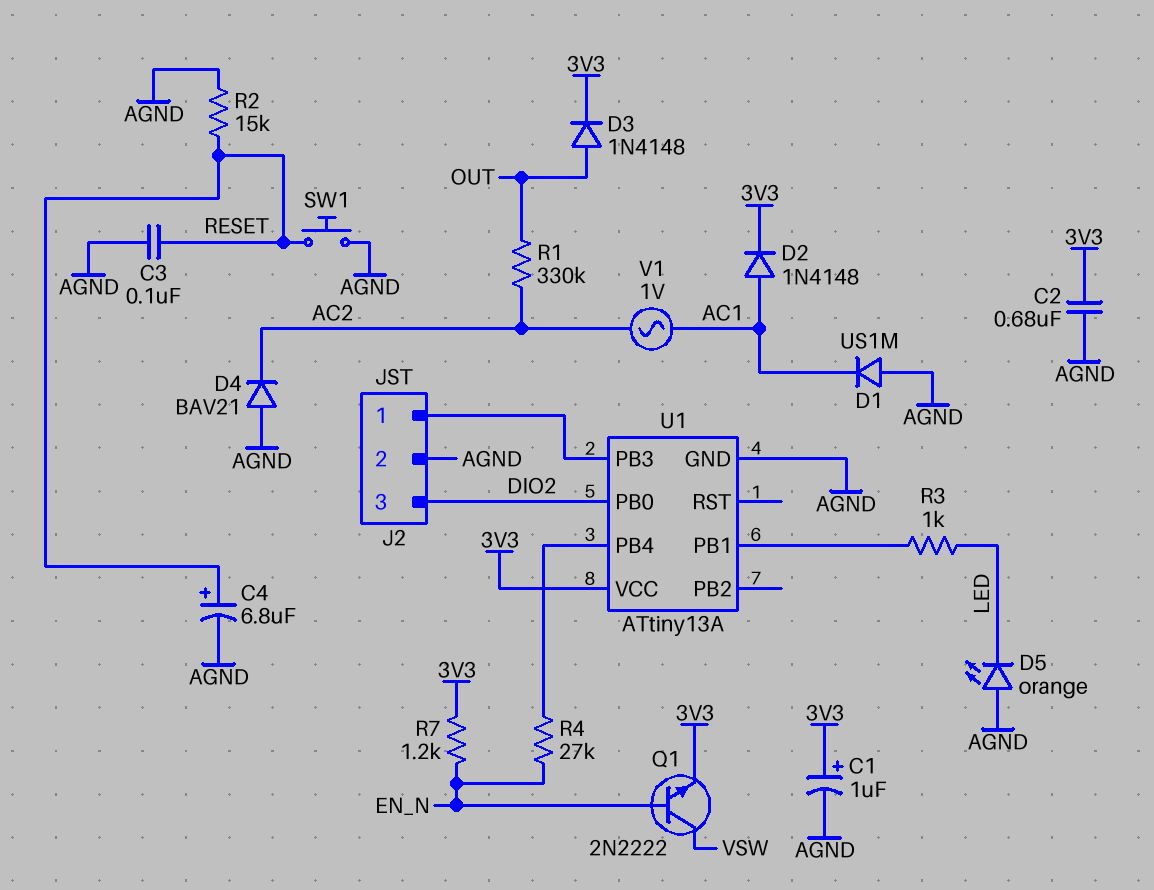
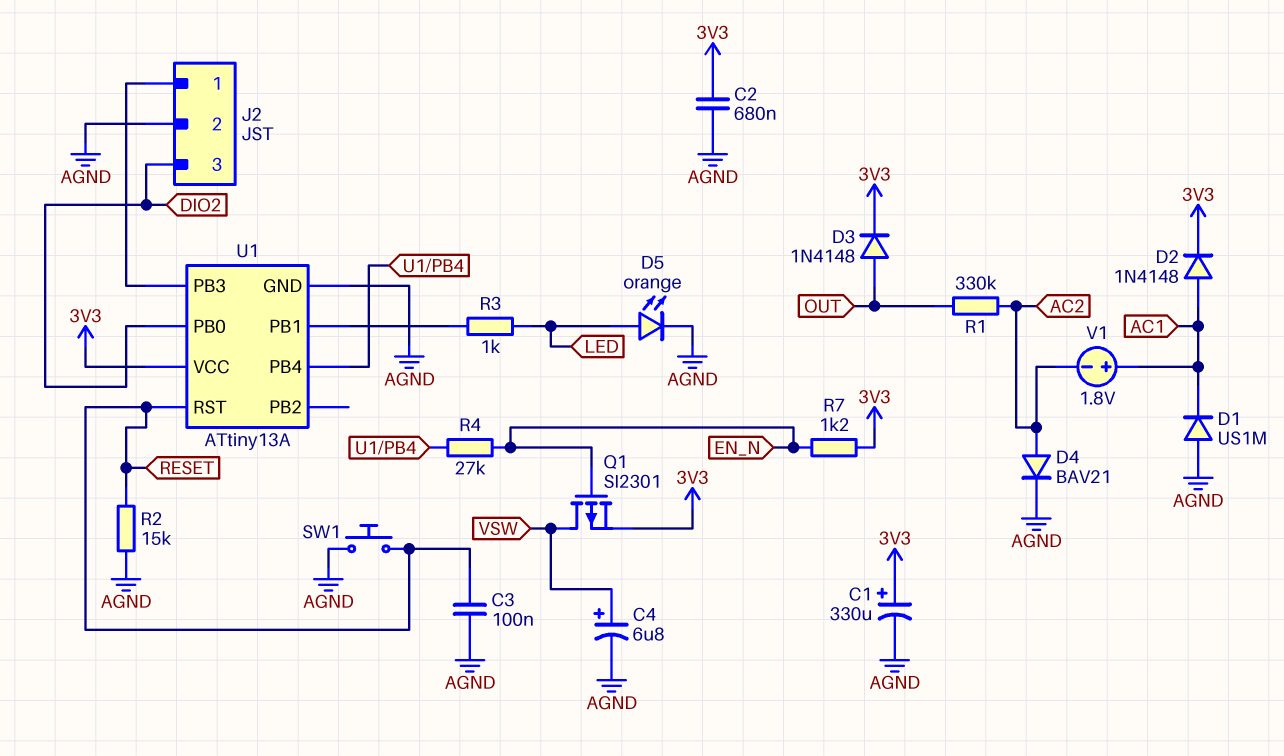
C1: 1uF (plus 3V3, minus AGND) -> 330uF (plus 3V3, minus AGND)
C4: 6.8uF (plus RESET, minus AGND) -> 6.8uF (plus VSW, minus AGND)
D4: diode BAV21 (A AGND, K AC2) -> diode BAV21 (A AC2, K AGND)
D5: LED orange (A AGND, K LED) -> LED orange (A LED, K AGND)
Q1: NPN 2N2222 (B EN_N, C VSW, E 3V3) -> PMOS SI2301 (G EN_N, D VSW, S 3V3)
U1 pin RST: none -> RESET
V1: AC 1V (AC1, AC2) -> 1.8V (plus AC1, minus AC2)

